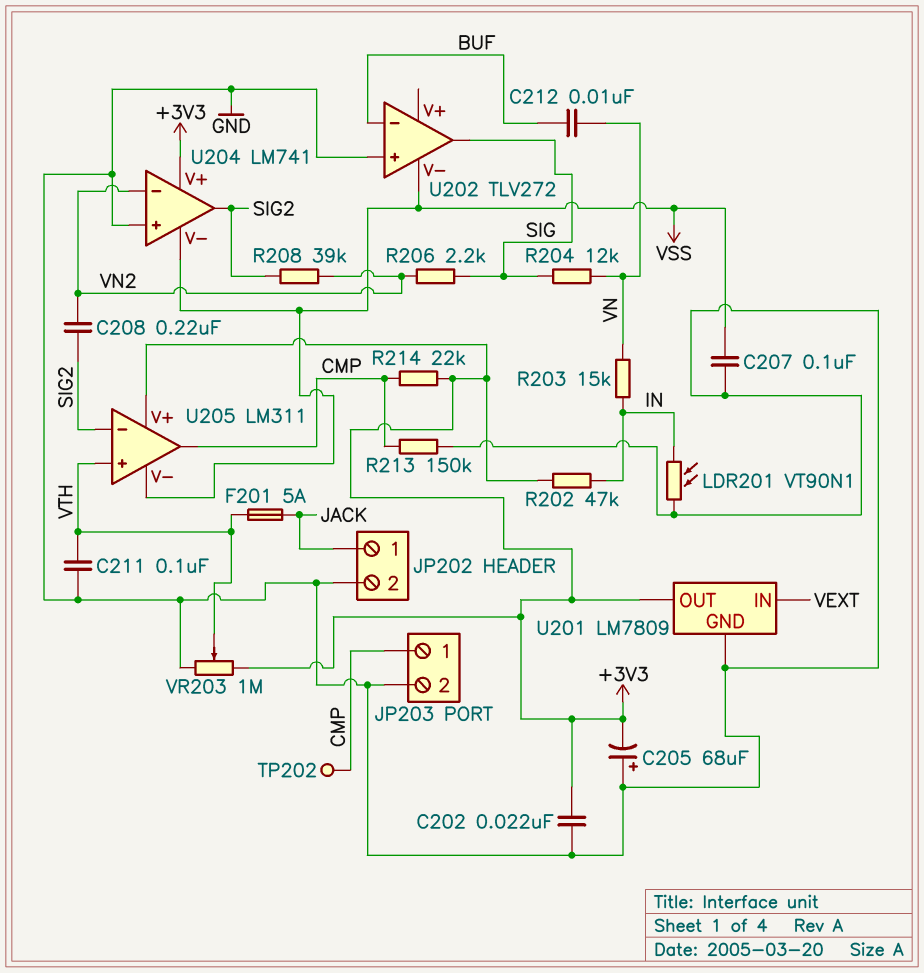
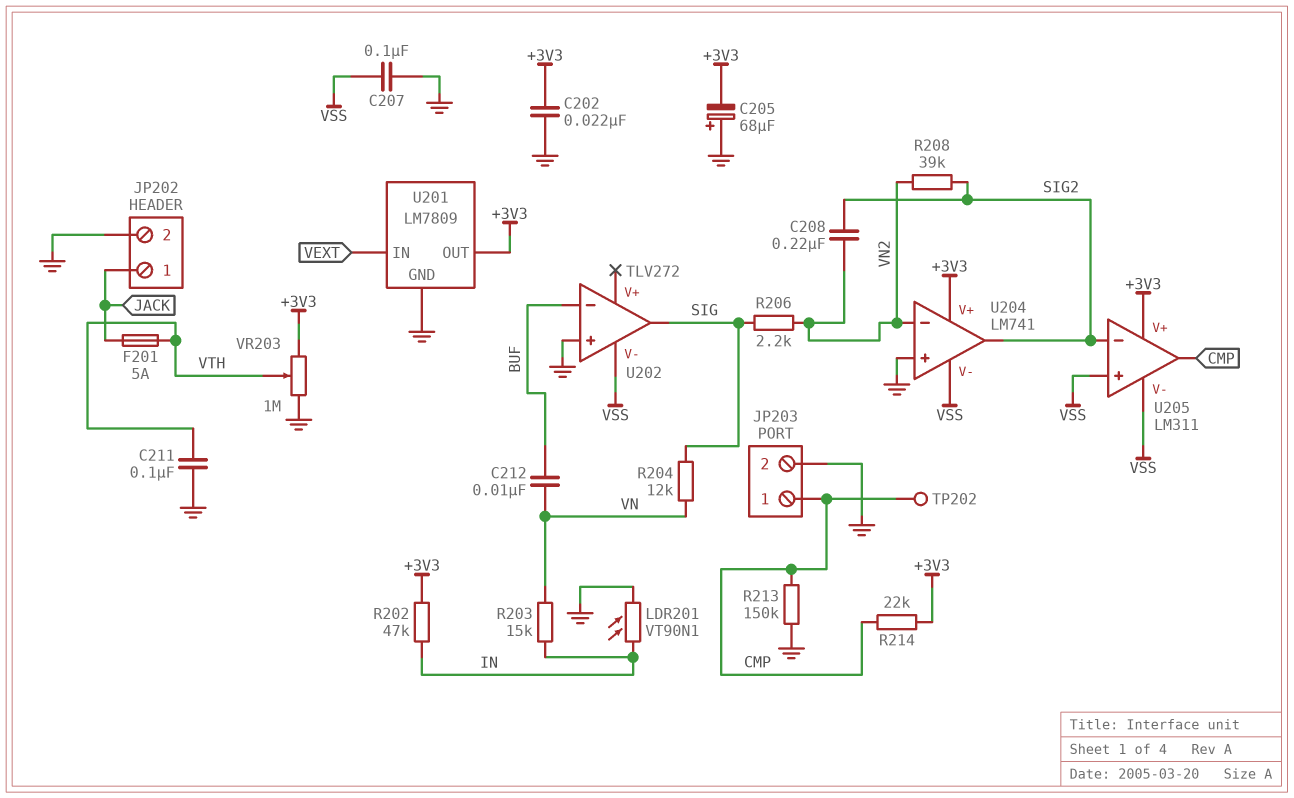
U205 pin in+: VTH -> VSS

